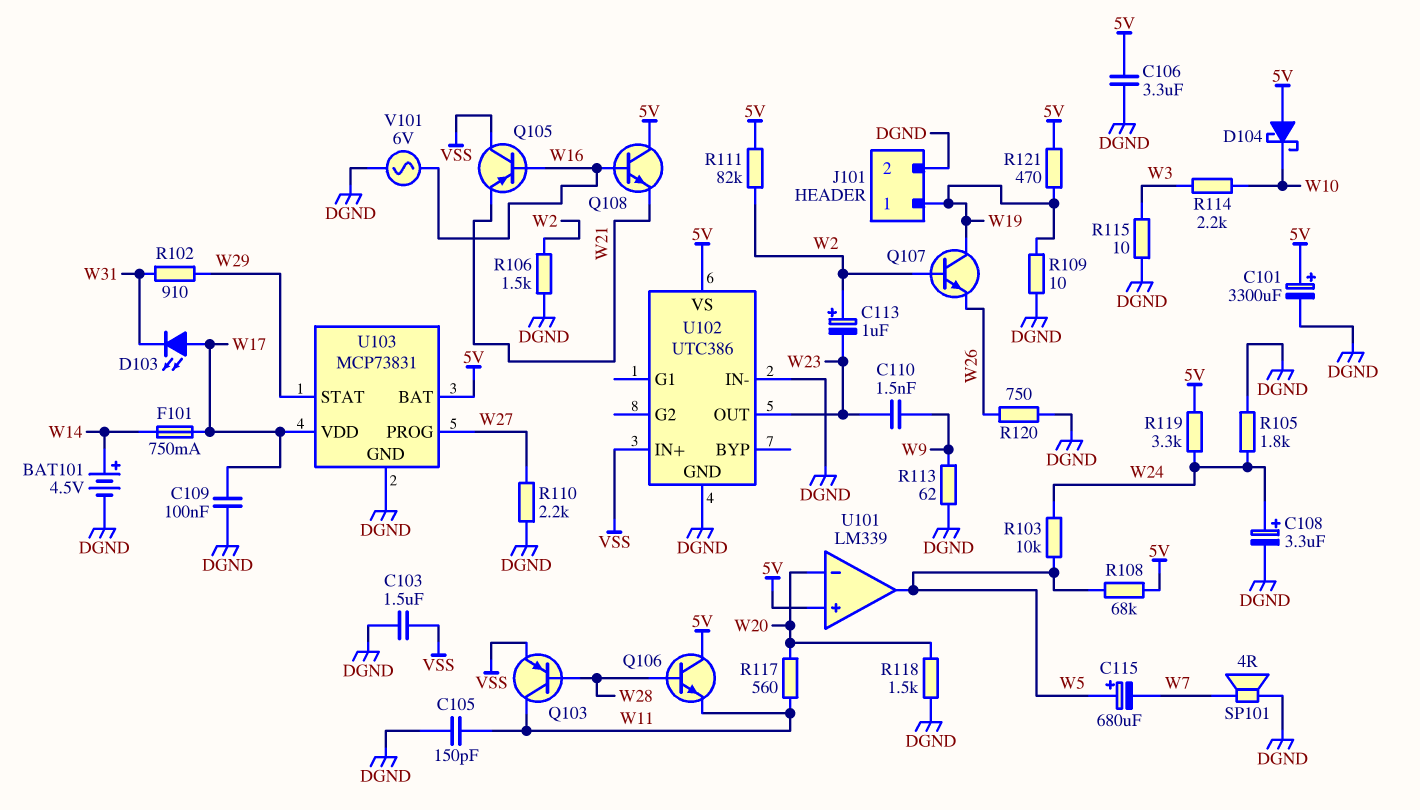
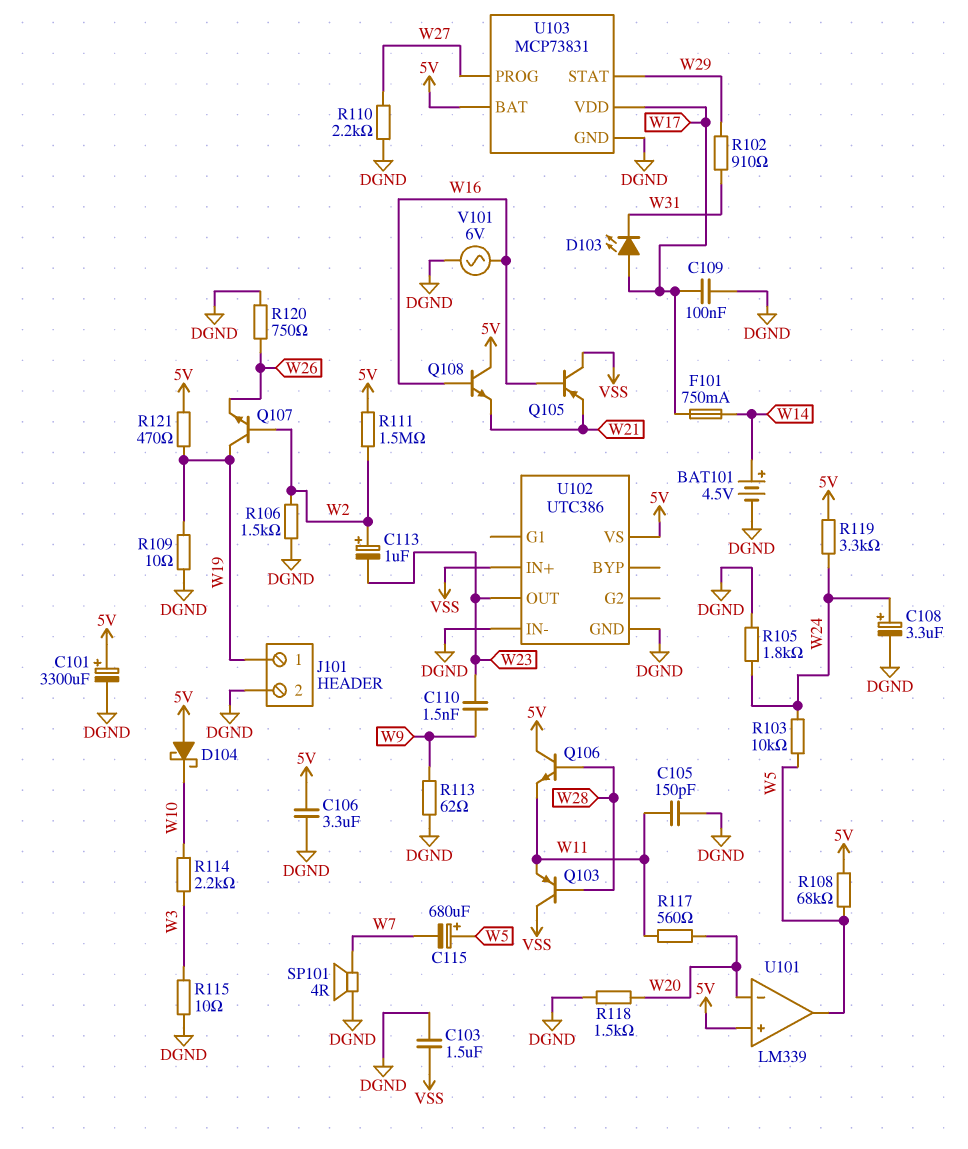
Q103: PNP (B W28, C W11, E VSS) -> PNP (B W28, C VSS, E W11)
R111: 82k (5V, W2) -> 1.5M (5V, W2)

